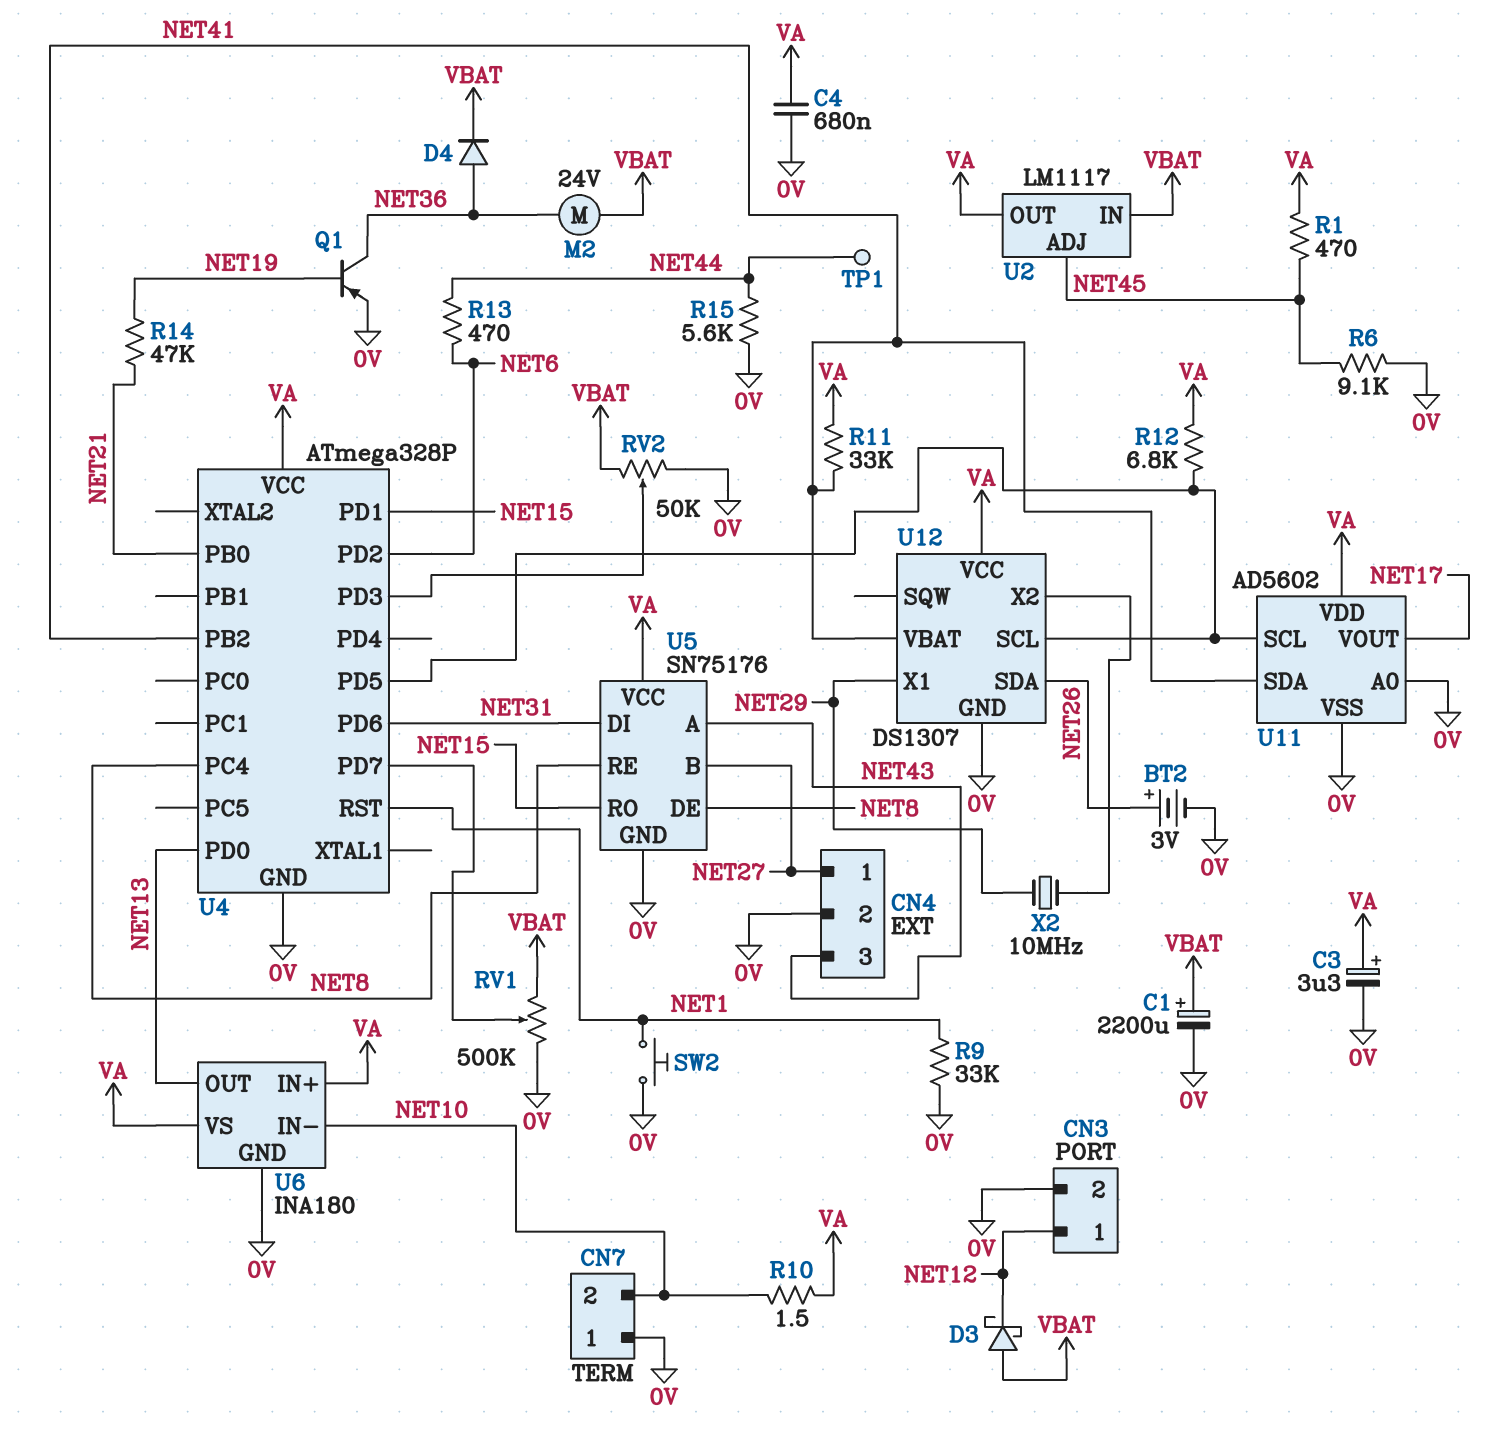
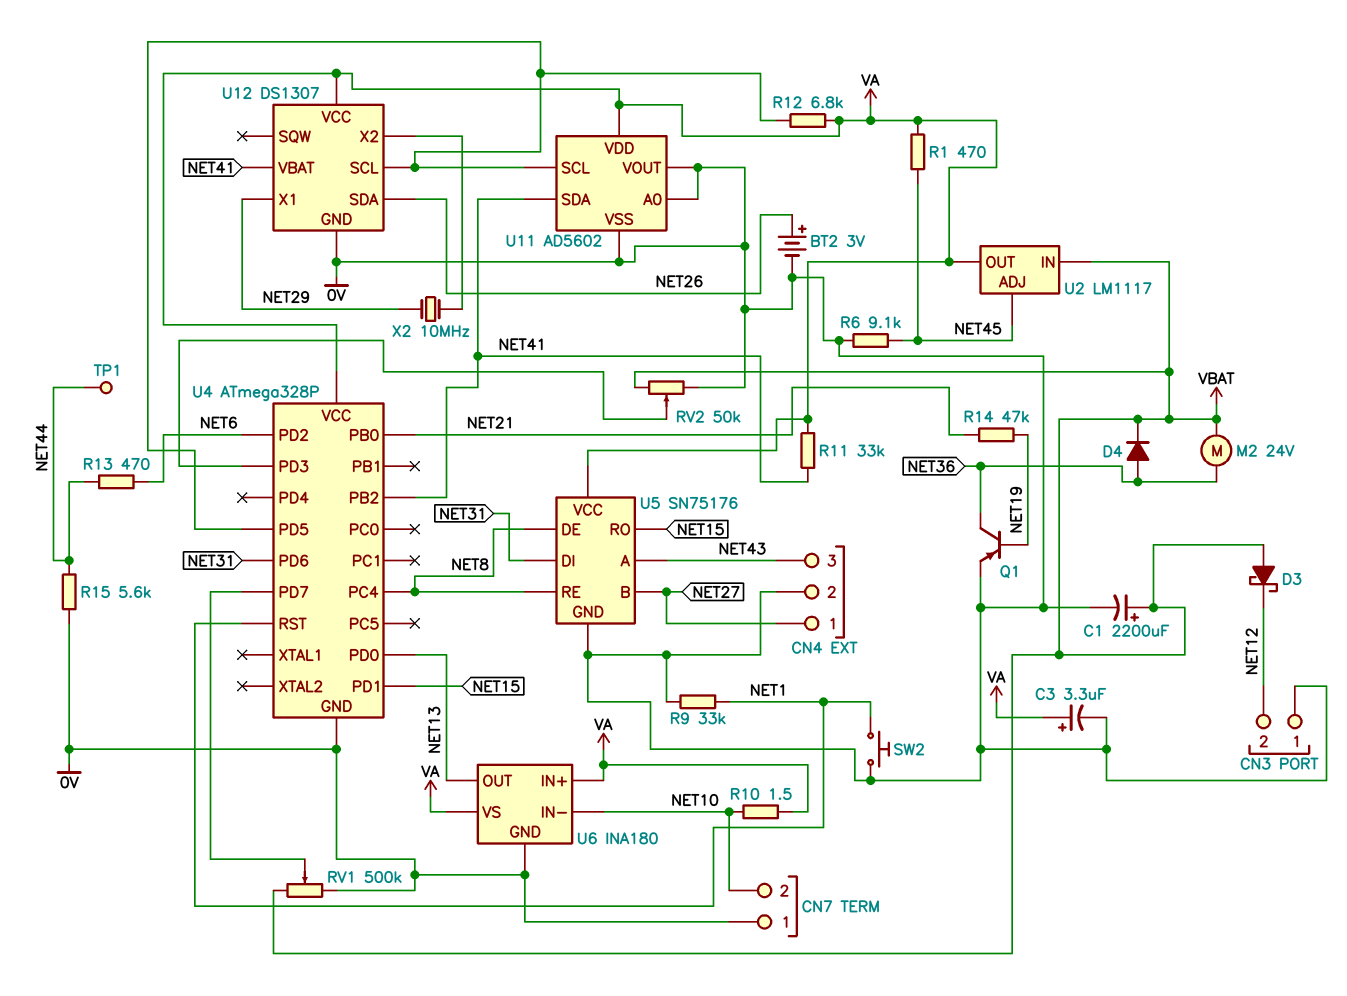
C4: 680nF (0V, VA) -> none
CN3 pin 1: NET12 -> 0V
CN3 pin 2: 0V -> NET12
U11 pin VOUT: NET17 -> 0V

